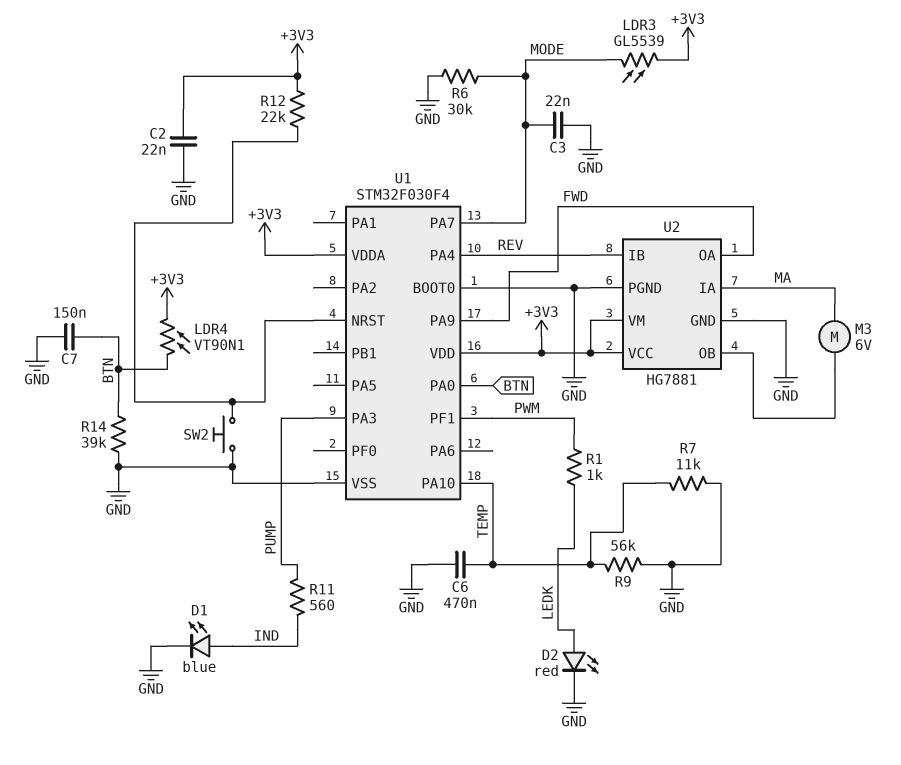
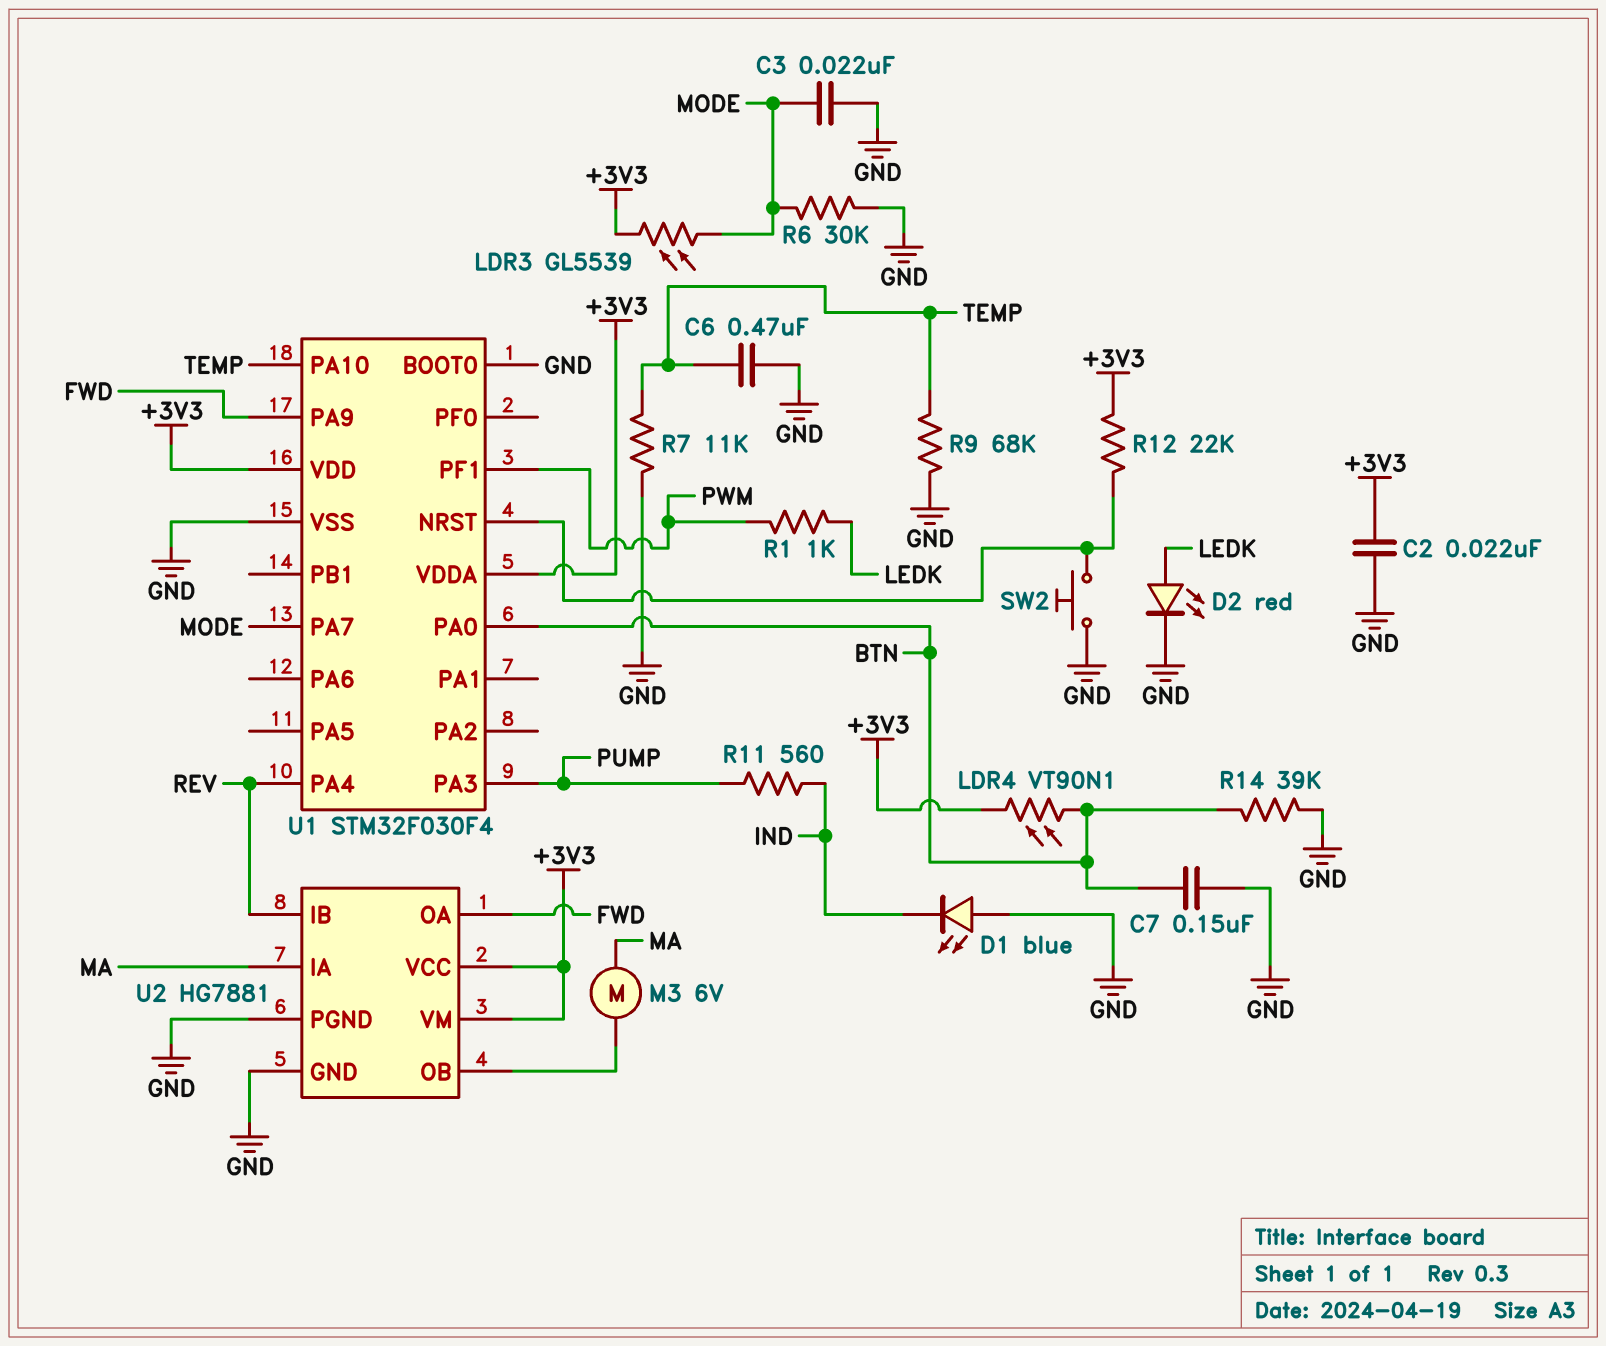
D1: LED blue (A IND, K GND) -> LED blue (A GND, K IND)
R9: 56k (GND, TEMP) -> 68k (GND, TEMP)

